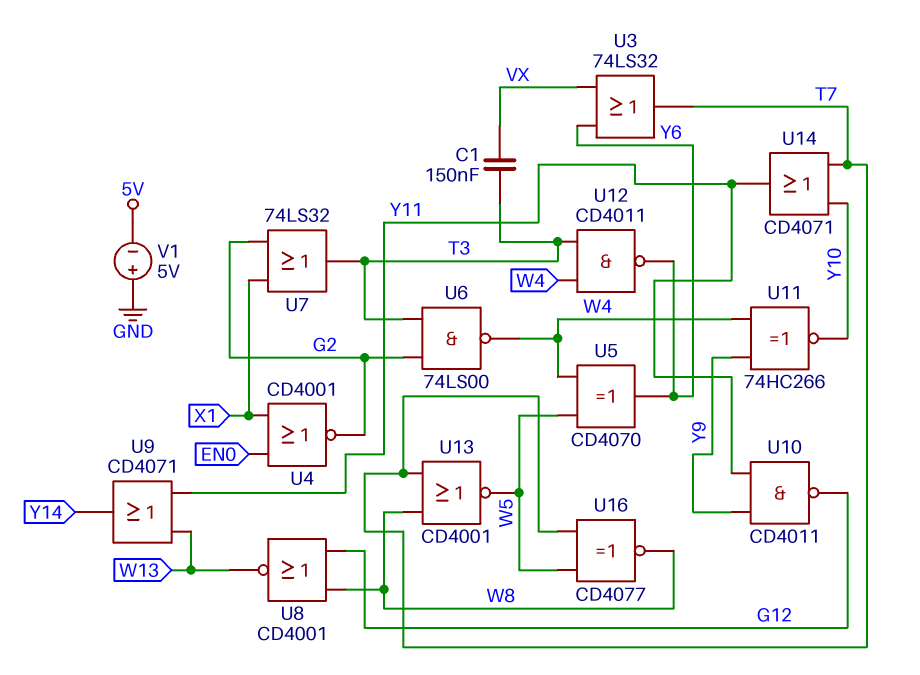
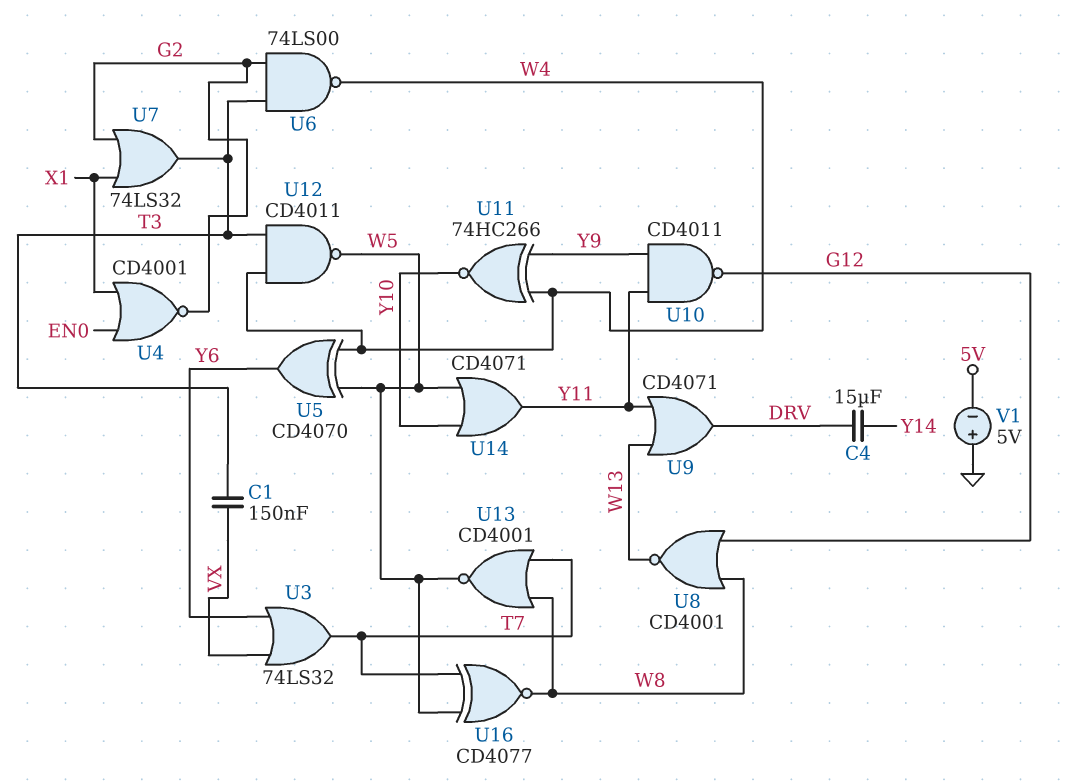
C4: none -> 15uF (DRV, Y14)
U9: OR CD4071 (in W13, in Y11, out Y14) -> OR CD4071 (in W13, in Y11, out DRV)
U12: NAND CD4011 (in T3, in W4, out Y6) -> NAND CD4011 (in T3, in W4, out W5)
U14: OR CD4071 (in T7, in Y10, out Y11) -> OR CD4071 (in W5, in Y10, out Y11)

